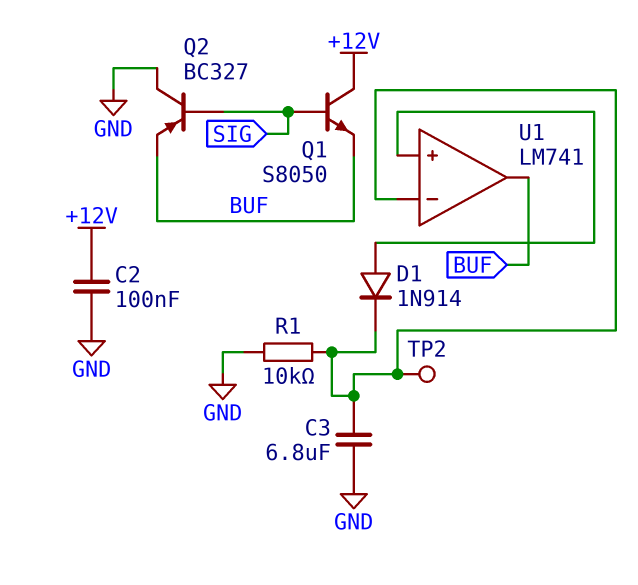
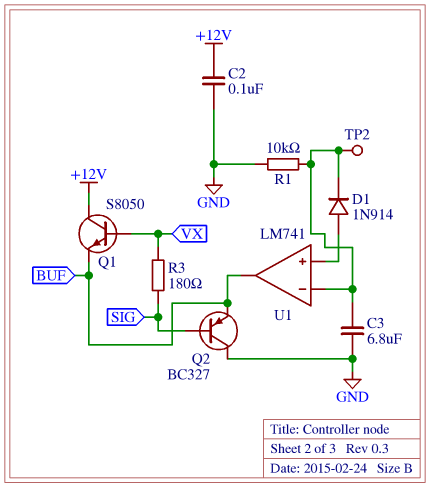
Q1: NPN S8050 (B SIG, C +12V, E BUF) -> NPN S8050 (B VX, C +12V, E BUF)
R3: none -> 180 (SIG, VX)

